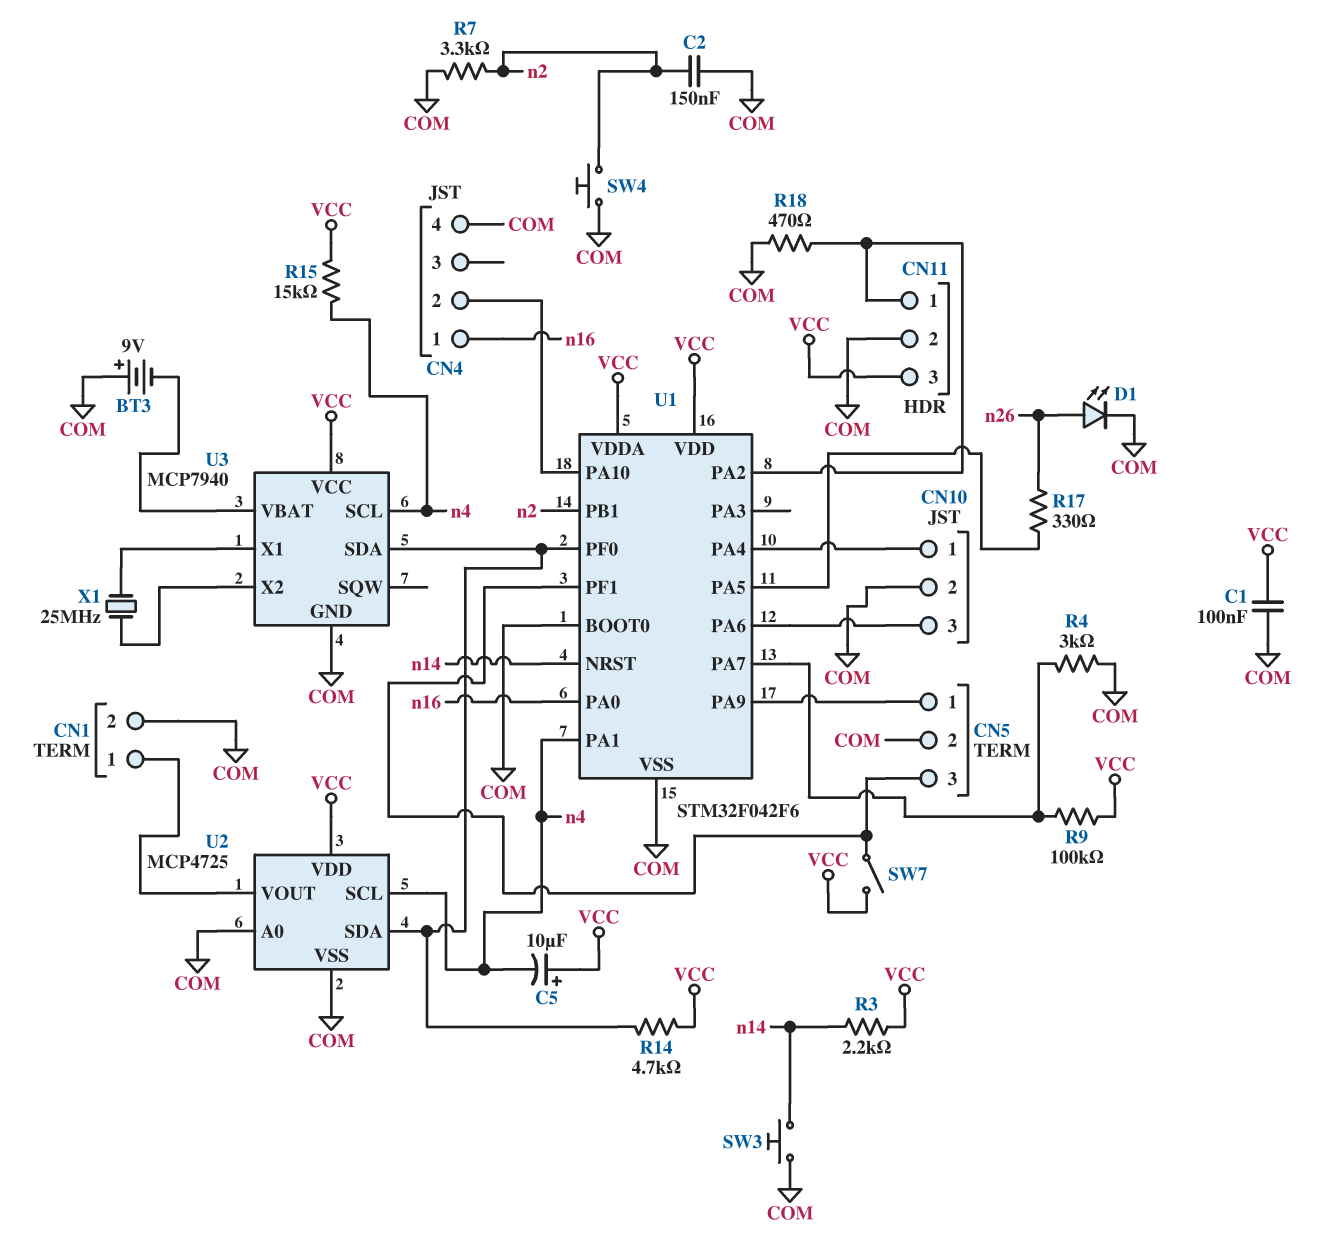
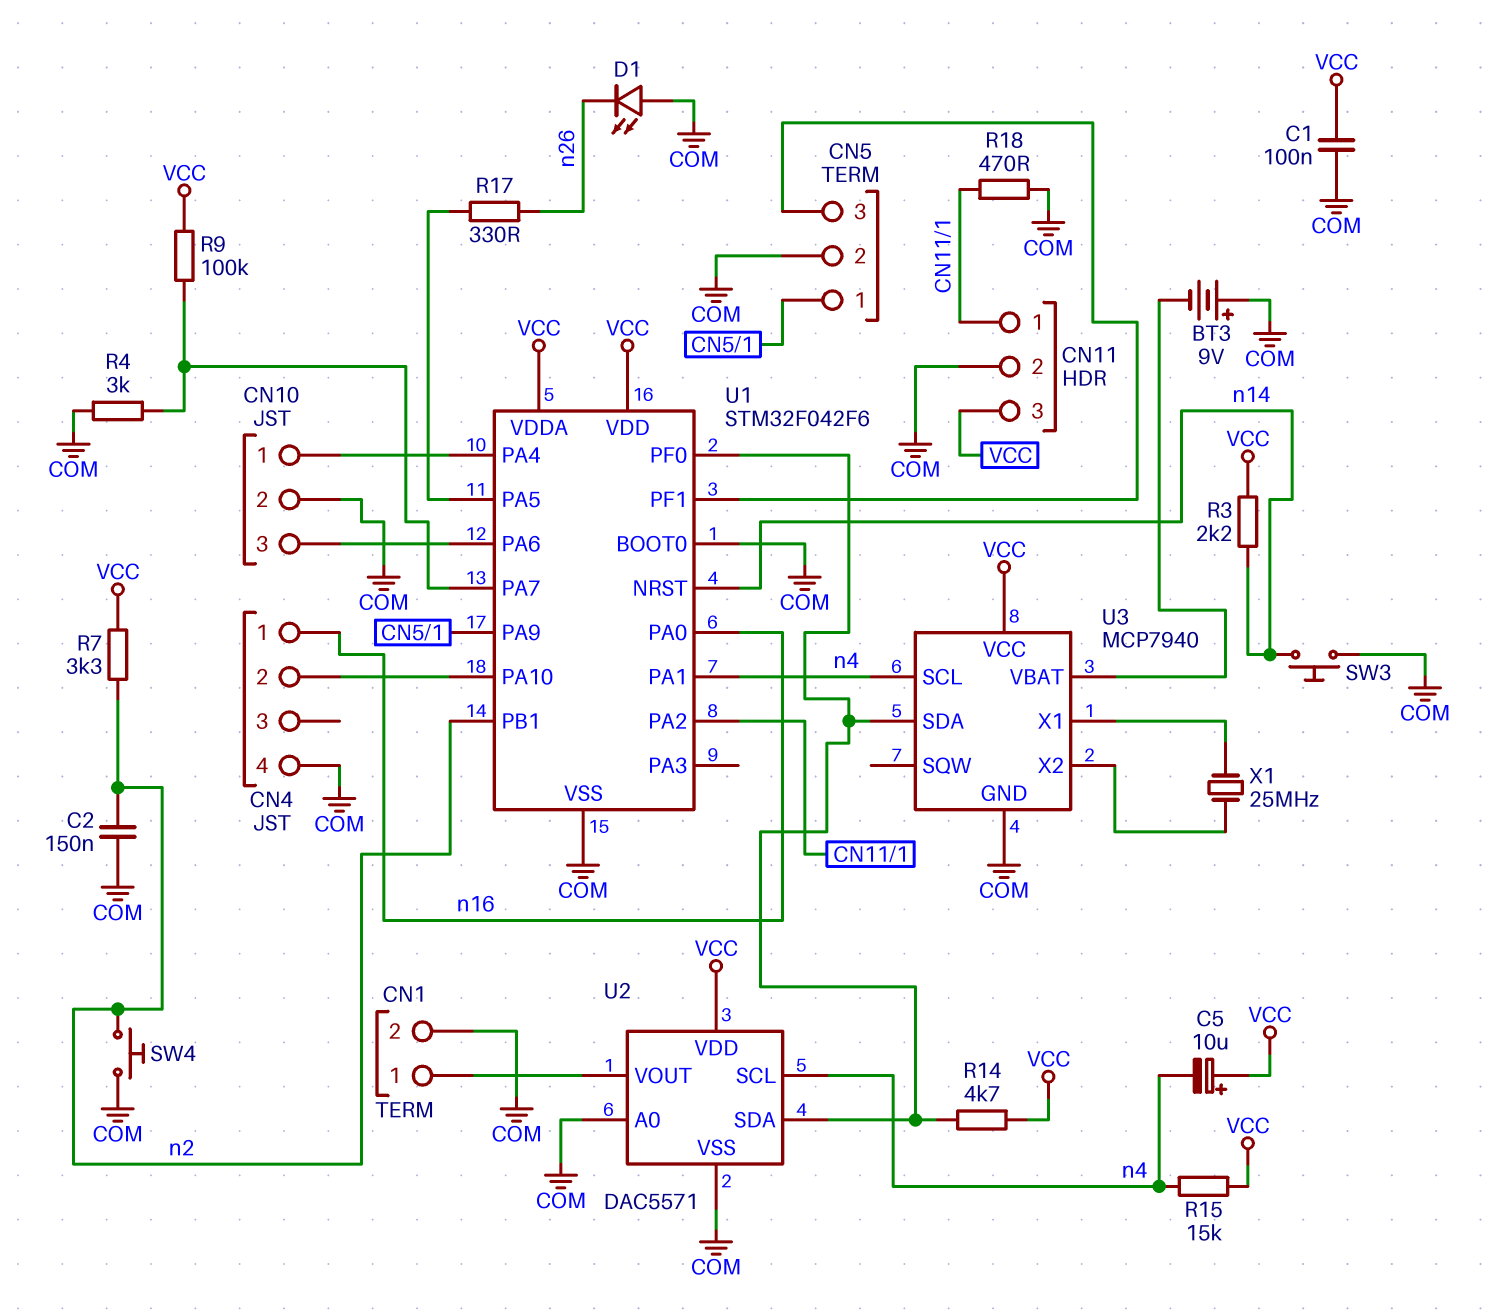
D1: LED (A n26, K COM) -> LED (A COM, K n26)
R7: 3.3k (COM, n2) -> 3.3k (VCC, n2)
SW7: switch (CN5/3, VCC) -> none
U2: MCP4725 -> DAC5571

